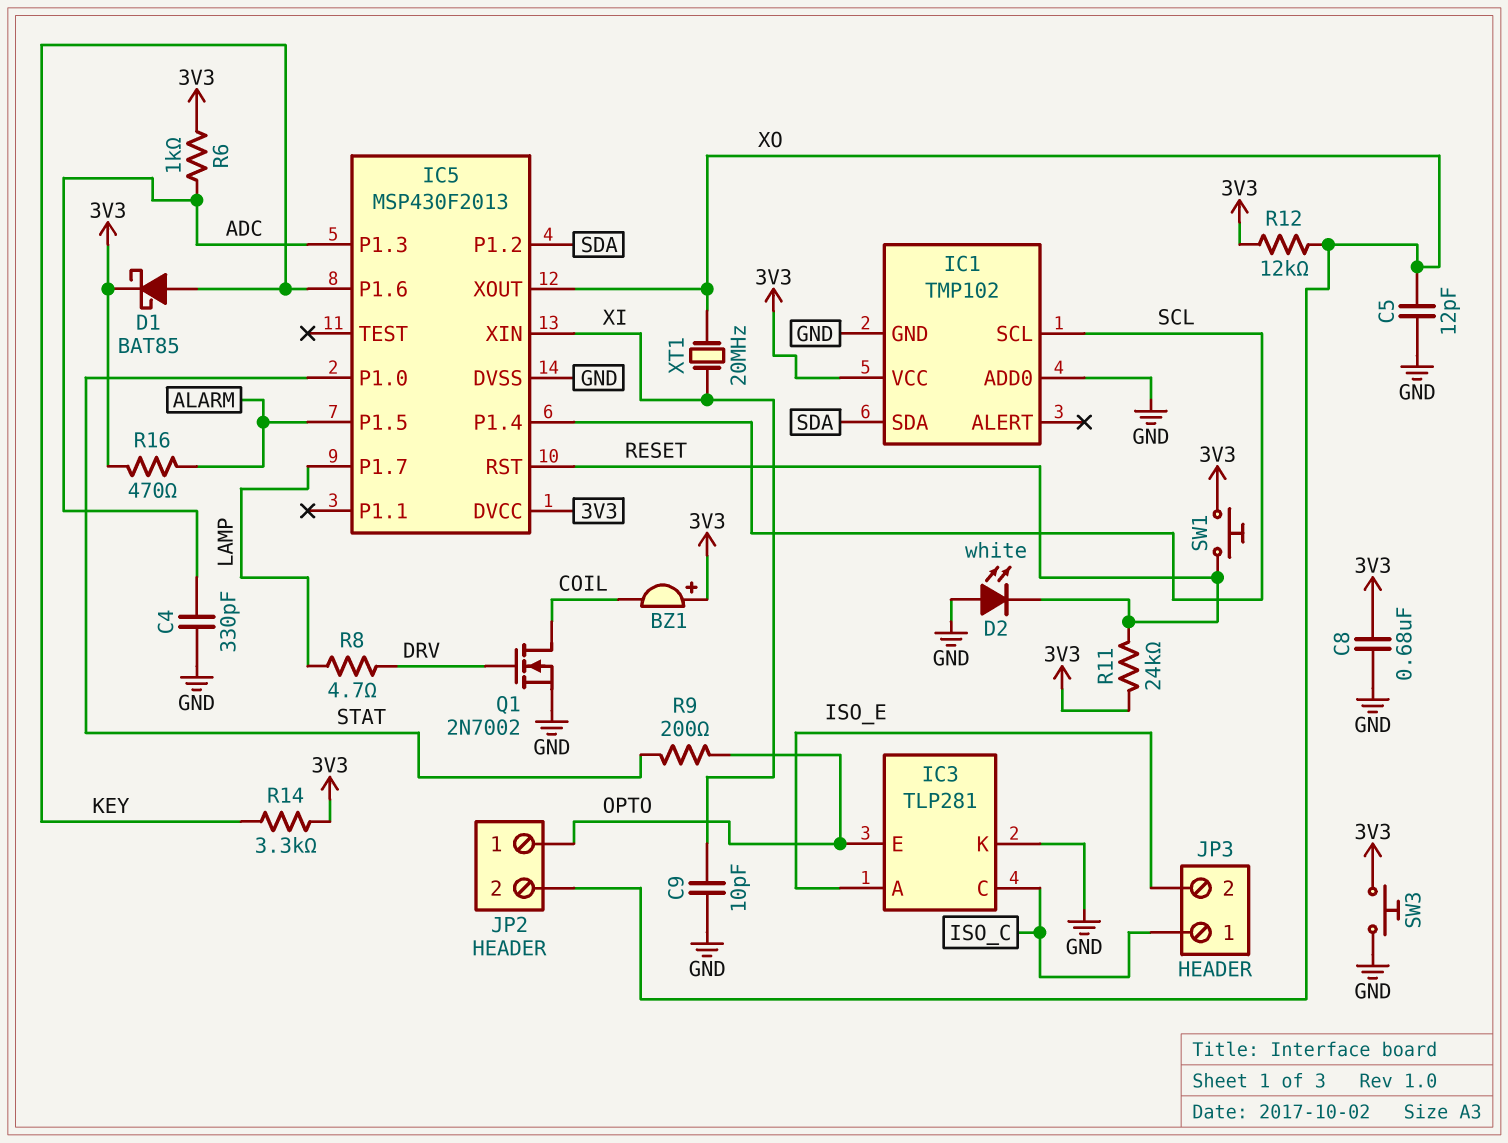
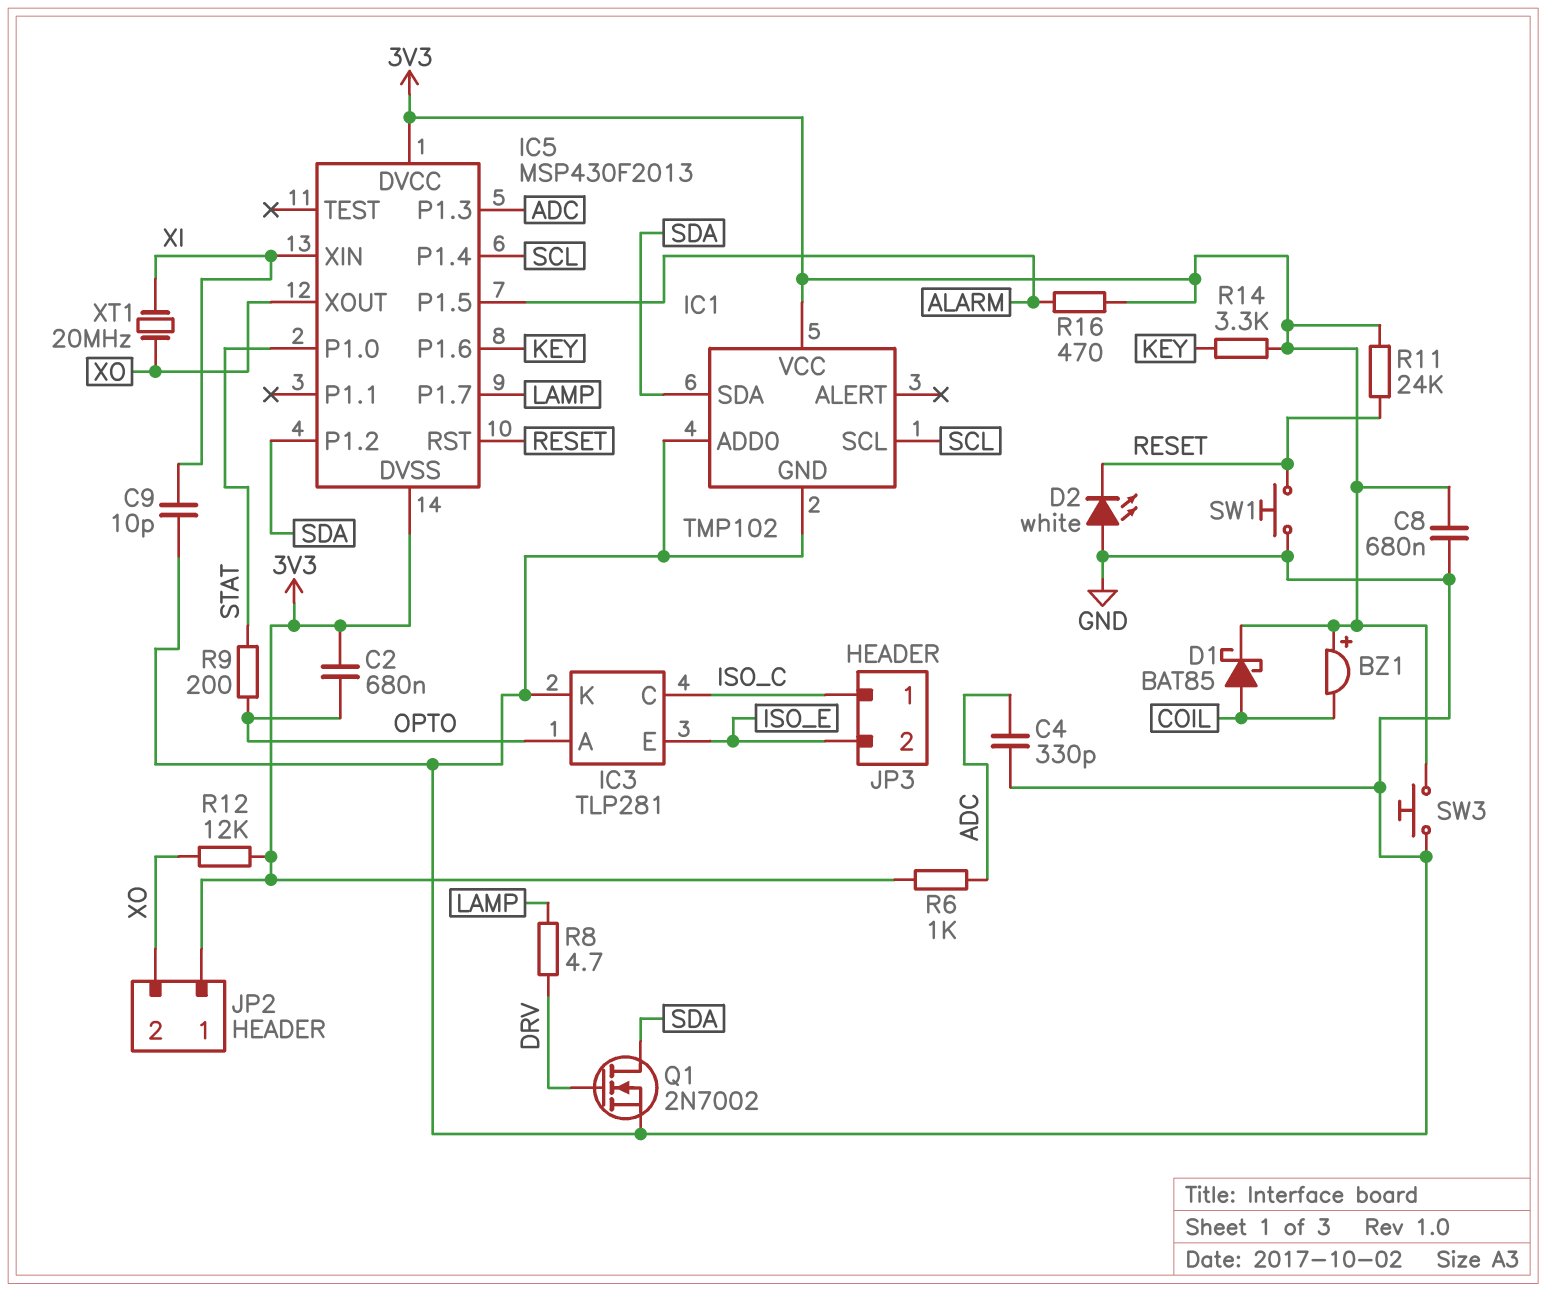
C2: none -> 680nF (3V3, OPTO)
C5: 12pF (GND, XO) -> none
D1: schottky BAT85 (A KEY, K 3V3) -> schottky BAT85 (A COIL, K 3V3)
IC3 pin A: ISO_E -> OPTO
IC3 pin E: OPTO -> ISO_E
IC5 pin DVSS: GND -> 3V3
JP2 pin 1: OPTO -> 3V3
Q1: NMOS 2N7002 (G DRV, D COIL, S GND) -> NMOS 2N7002 (G DRV, D SDA, S GND)
SW1: button (3V3, RESET) -> button (GND, RESET)

